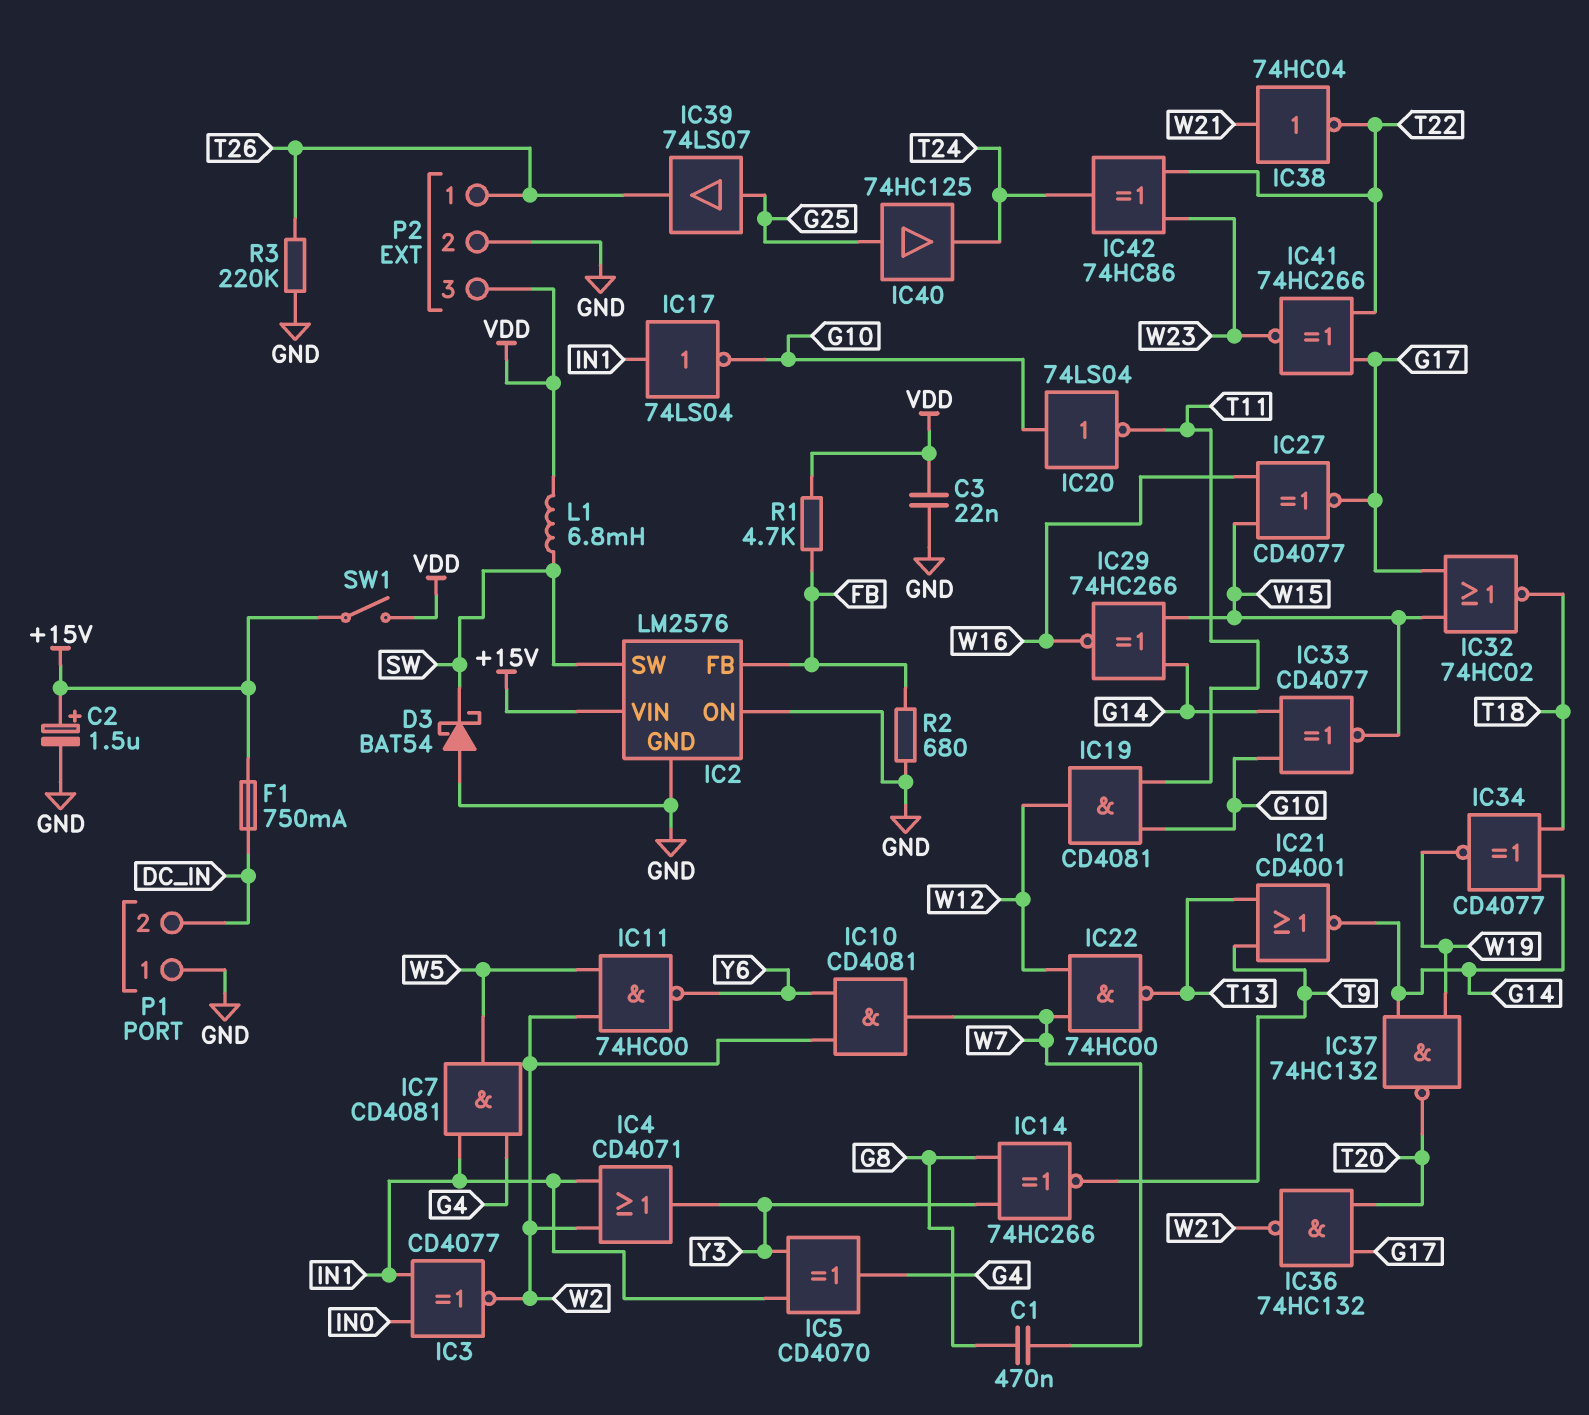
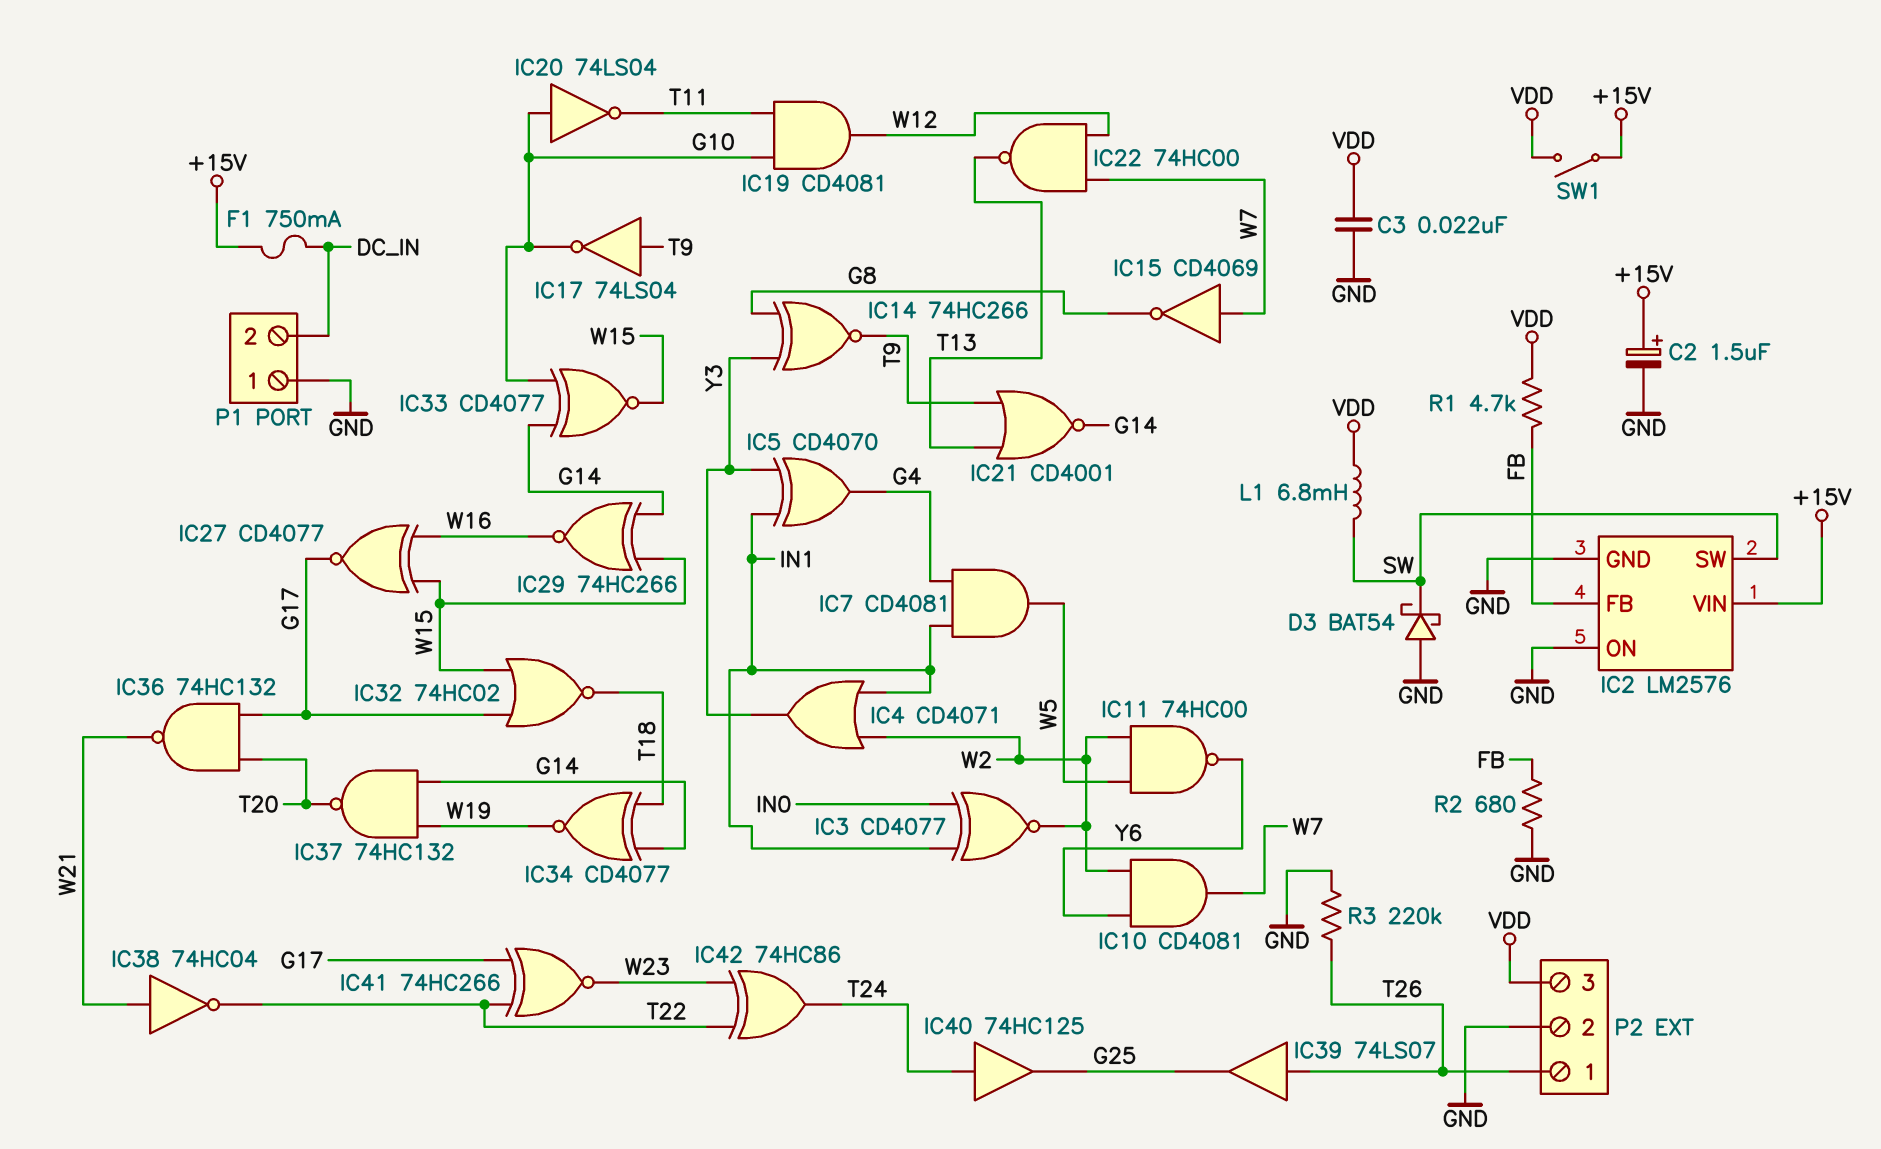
C1: 470nF (G8, W7) -> none
IC15: none -> NOT CD4069 (in W7, out G8)
IC17: NOT 74LS04 (in IN1, out G10) -> NOT 74LS04 (in T9, out G10)
IC39: buffer 74LS07 (in G25, out T26) -> buffer 74LS07 (in T26, out G25)
IC40: buffer 74HC125 (in G25, out T24) -> buffer 74HC125 (in T24, out G25)

